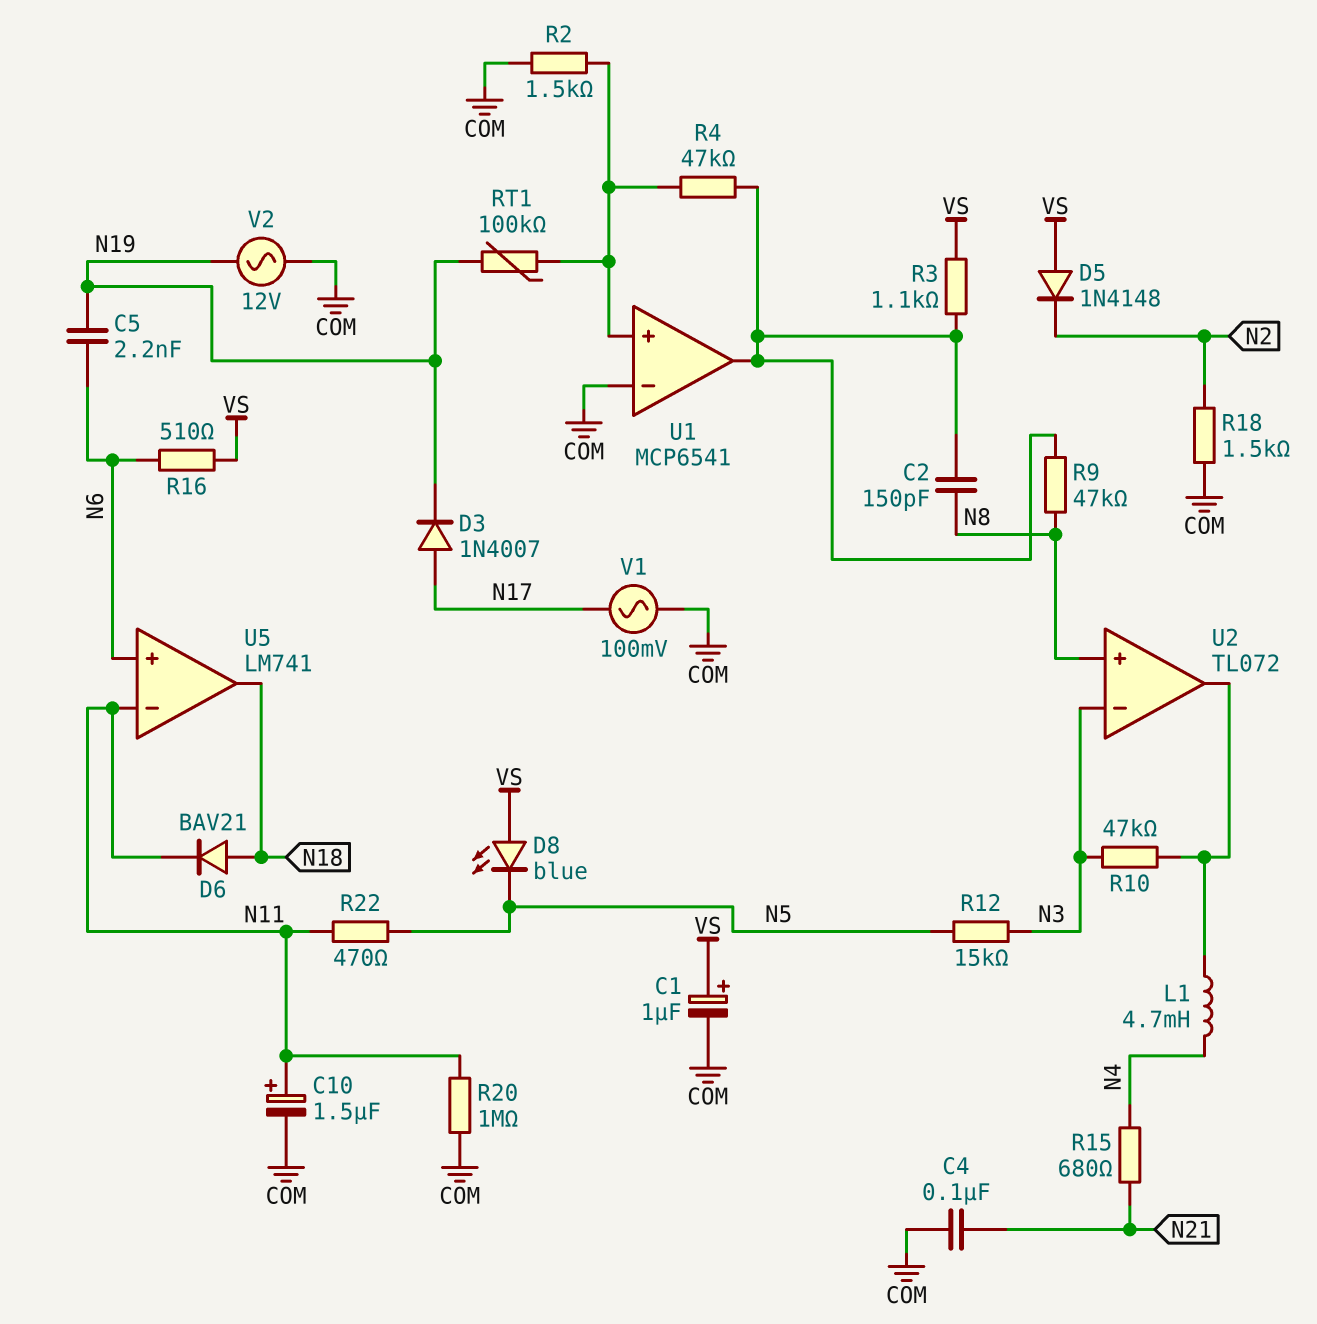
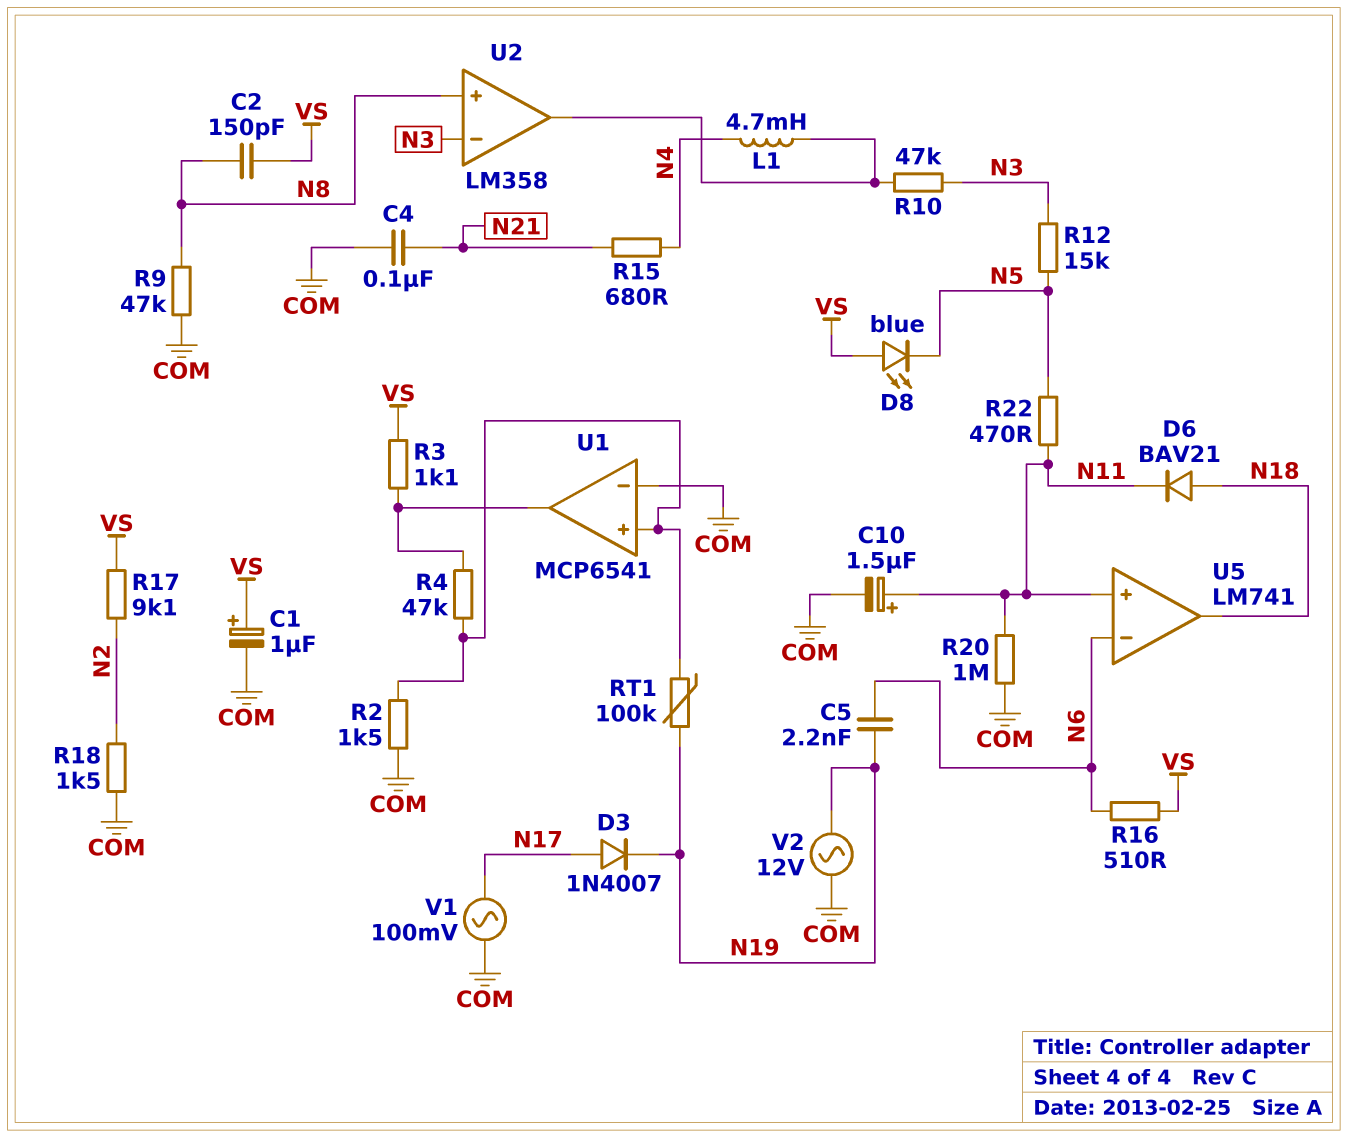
C2: 150pF (N8, U1/out) -> 150pF (N8, VS)
D5: diode 1N4148 (A VS, K N2) -> none
R9: 47k (N8, U1/out) -> 47k (COM, N8)
R17: none -> 9.1k (N2, VS)
U2: TL072 -> LM358
U5 pin in+: N6 -> N11
U5 pin in-: N11 -> N6

